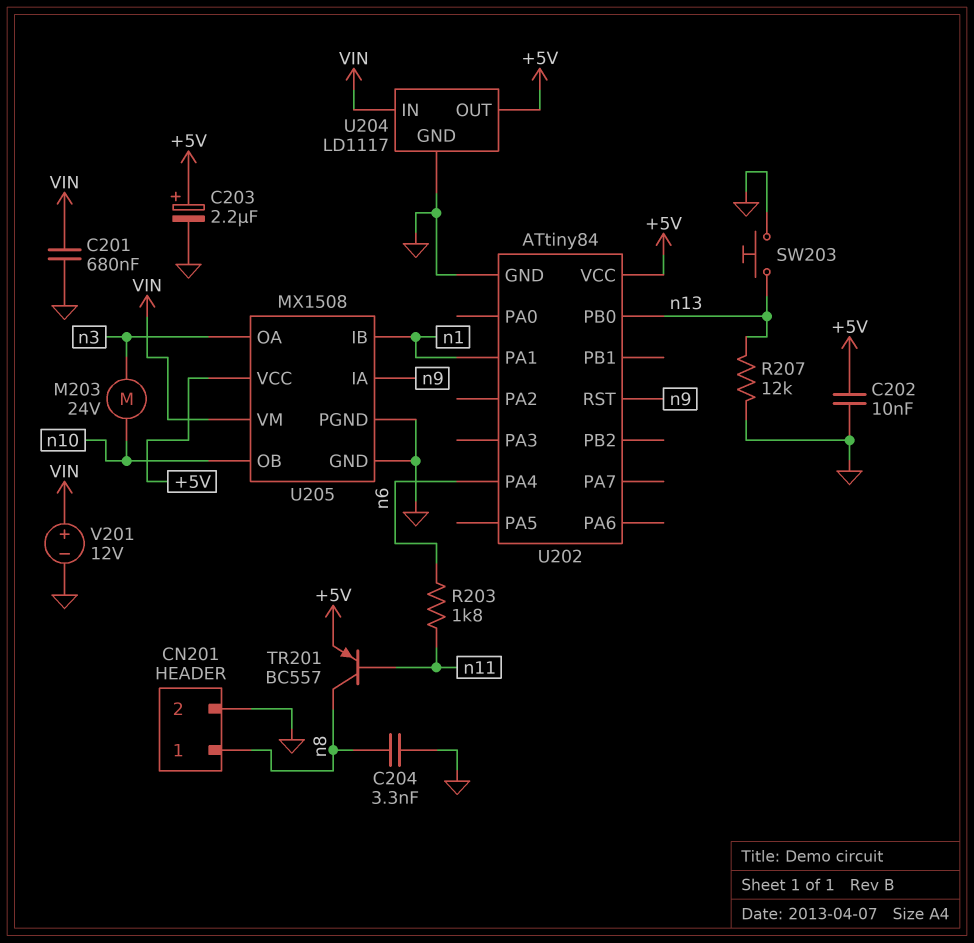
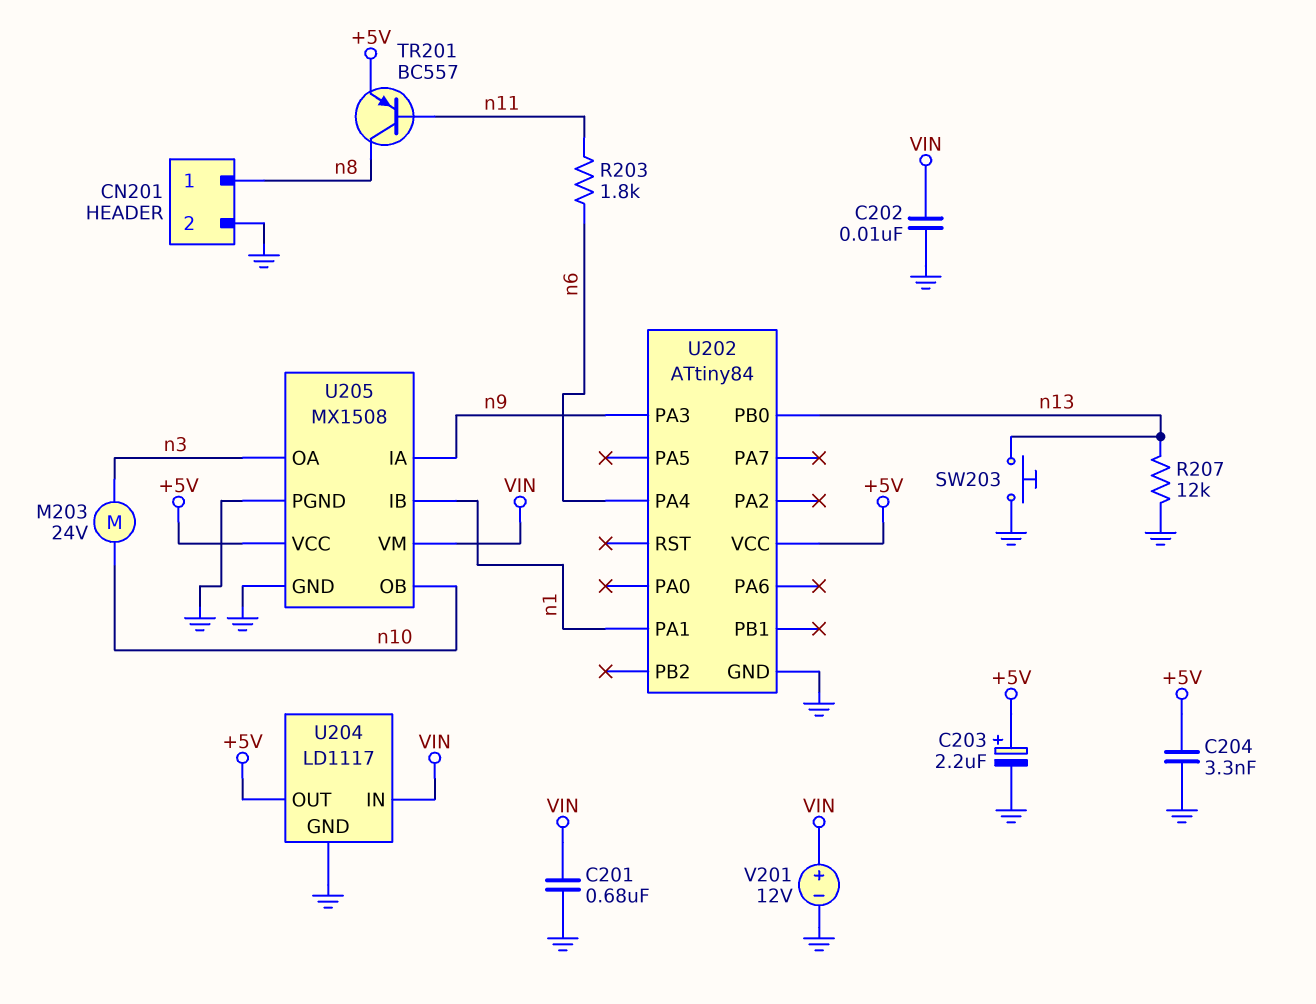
C202: 10nF (+5V, GND) -> 10nF (GND, VIN)
C204: 3.3nF (GND, n8) -> 3.3nF (+5V, GND)
U202 pin PA3: none -> n9
U202 pin RST: n9 -> none

